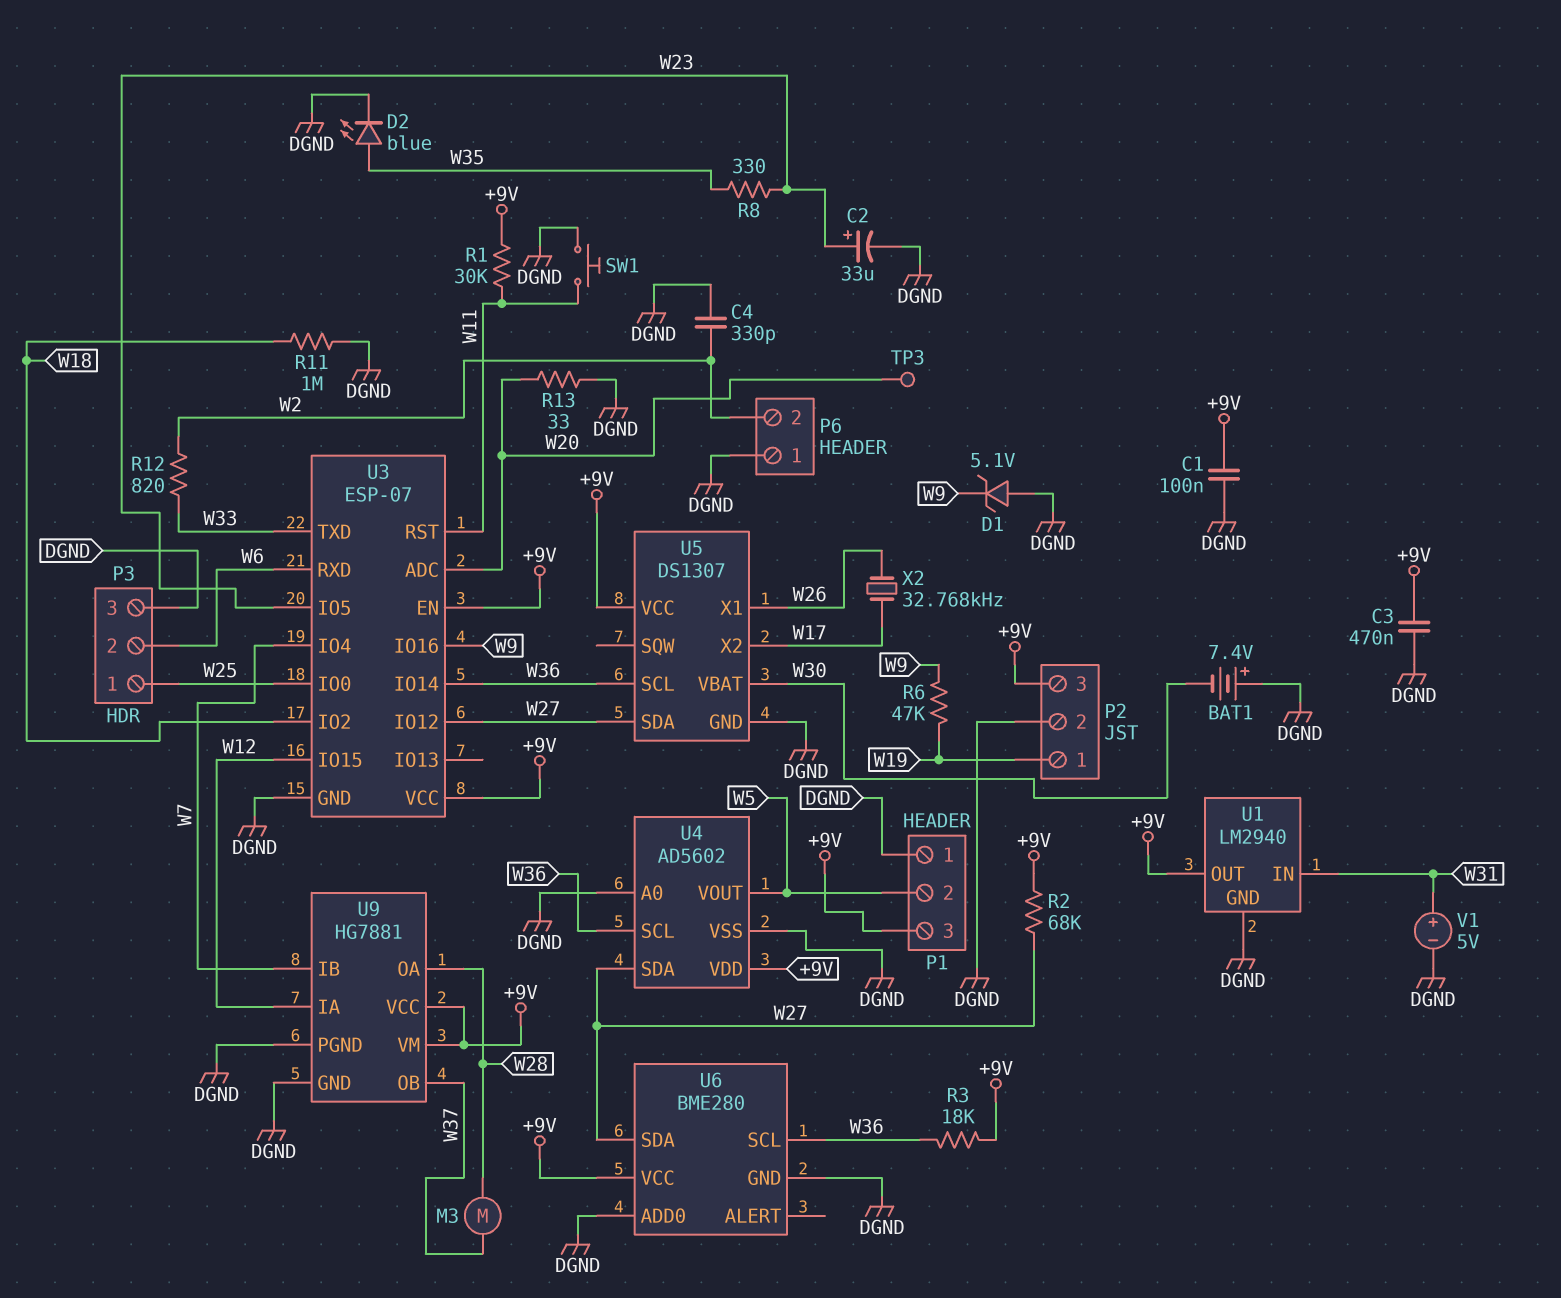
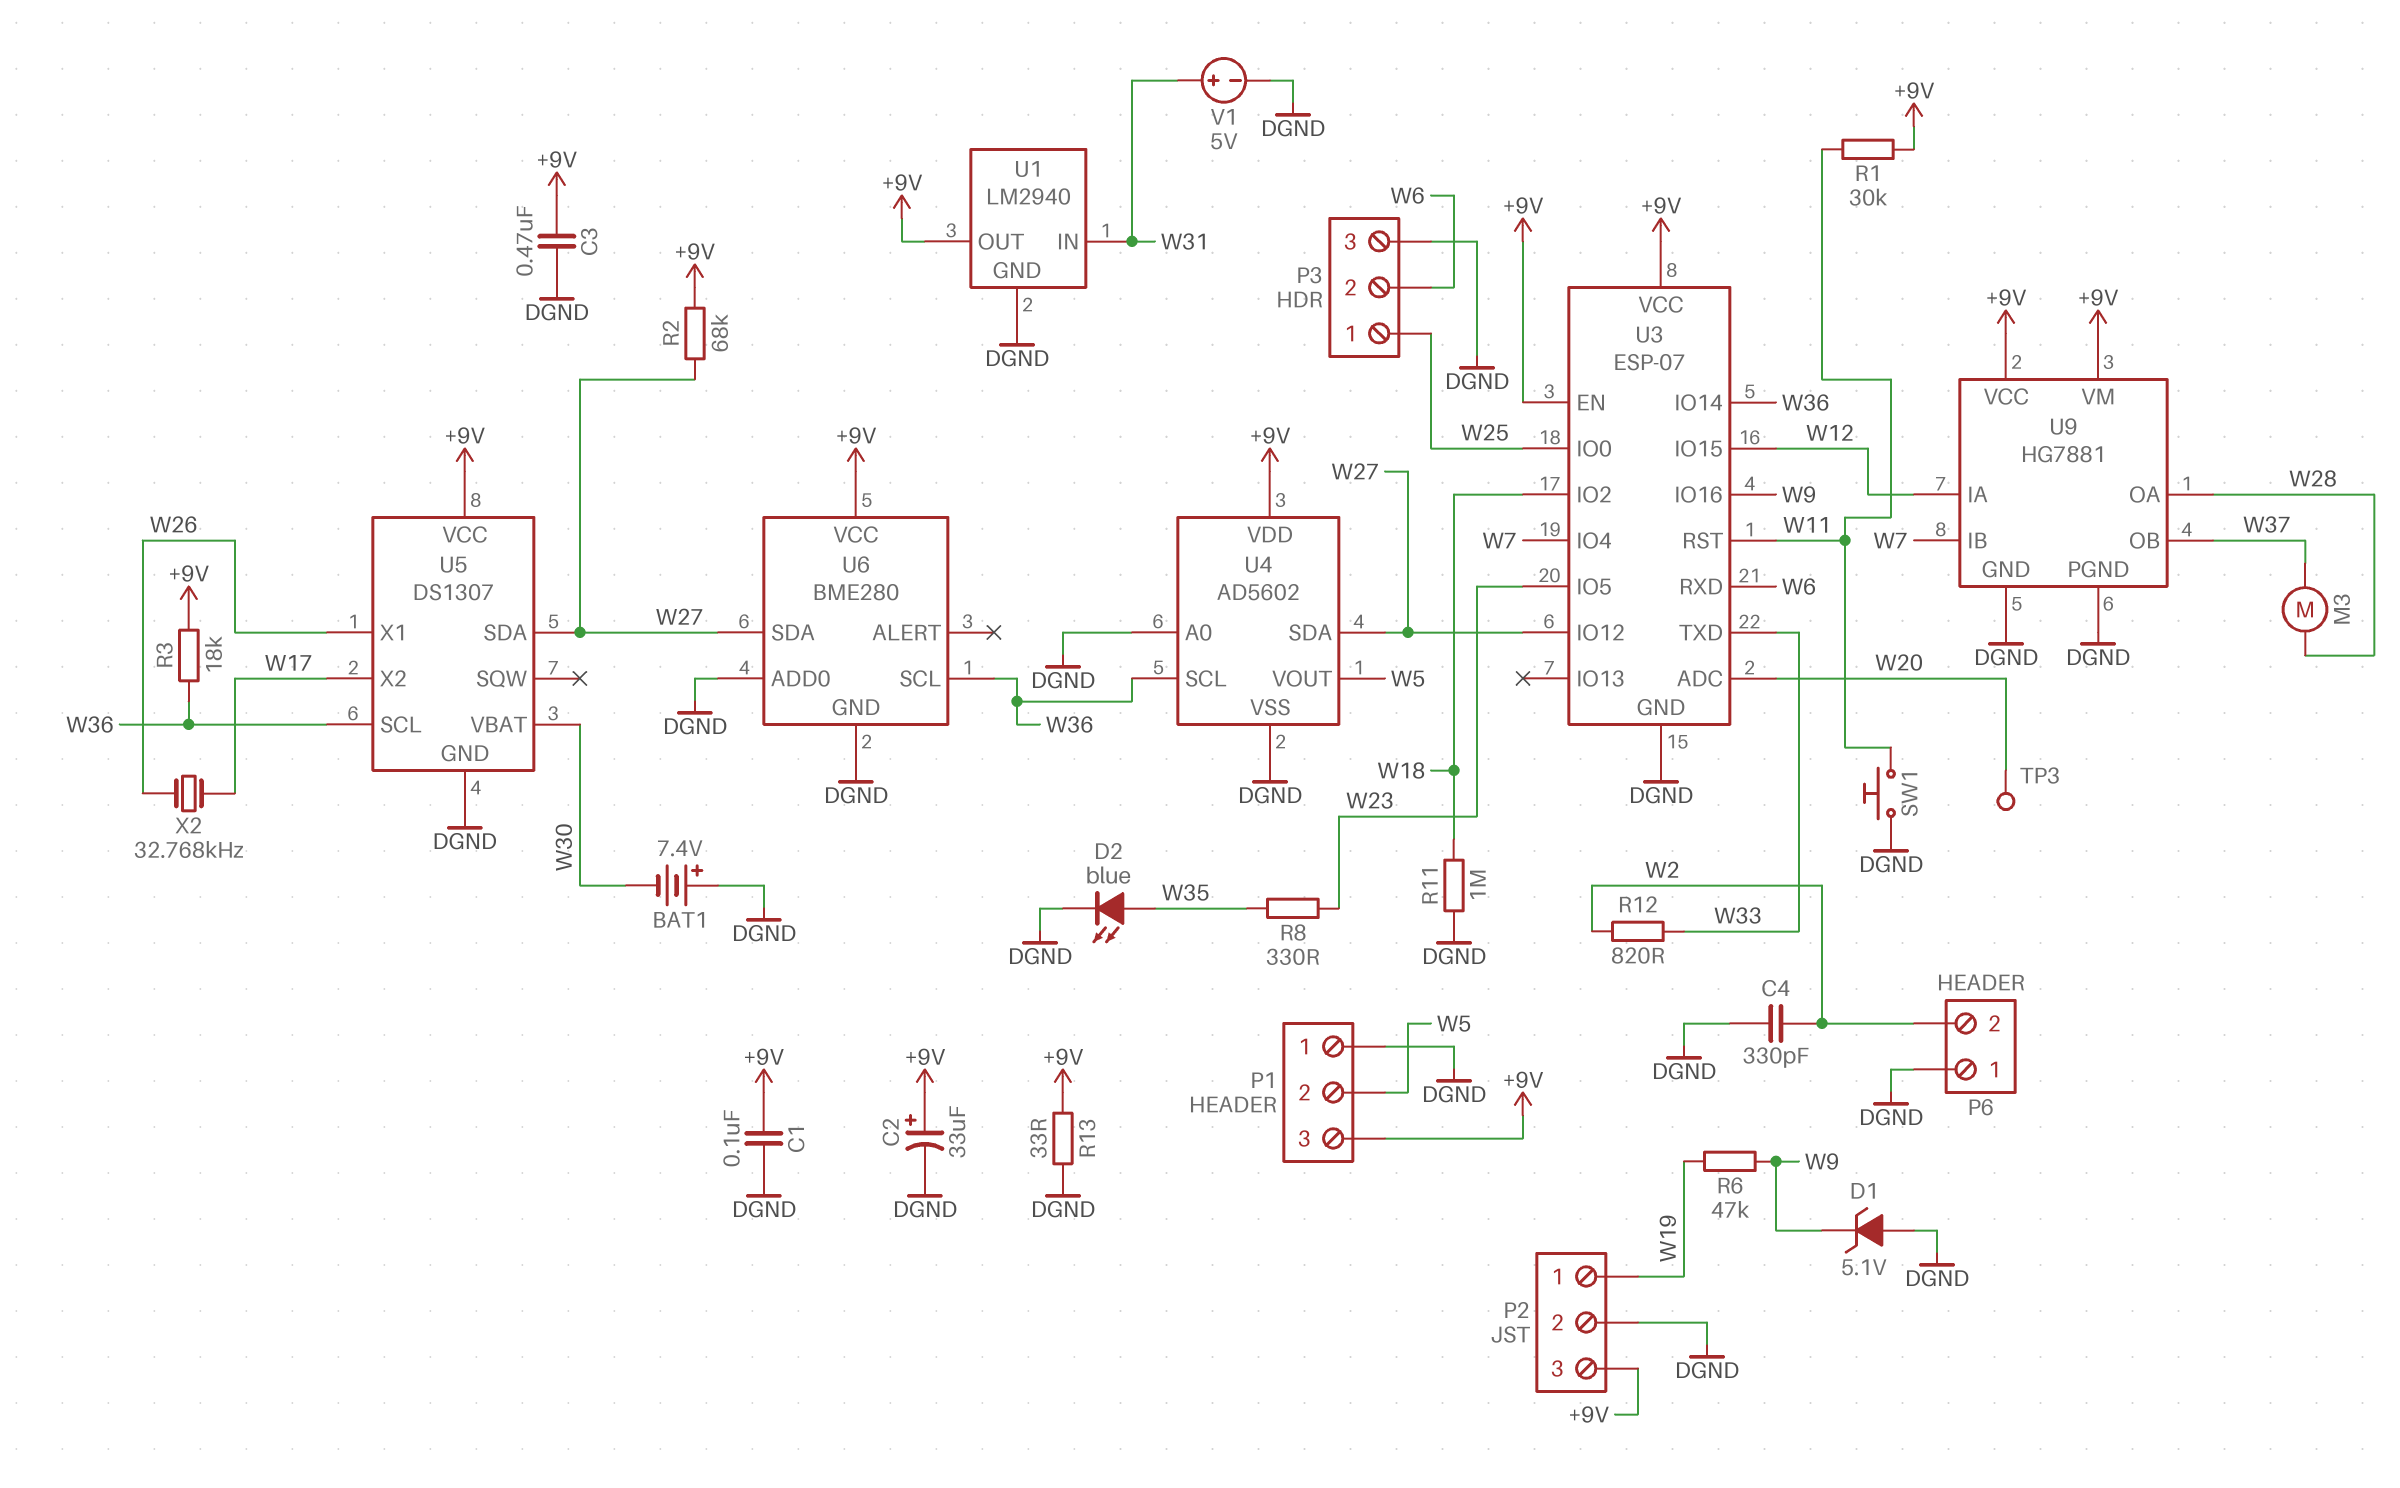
C2: 33uF (plus W23, minus DGND) -> 33uF (plus +9V, minus DGND)
R13: 33 (DGND, W20) -> 33 (+9V, DGND)

